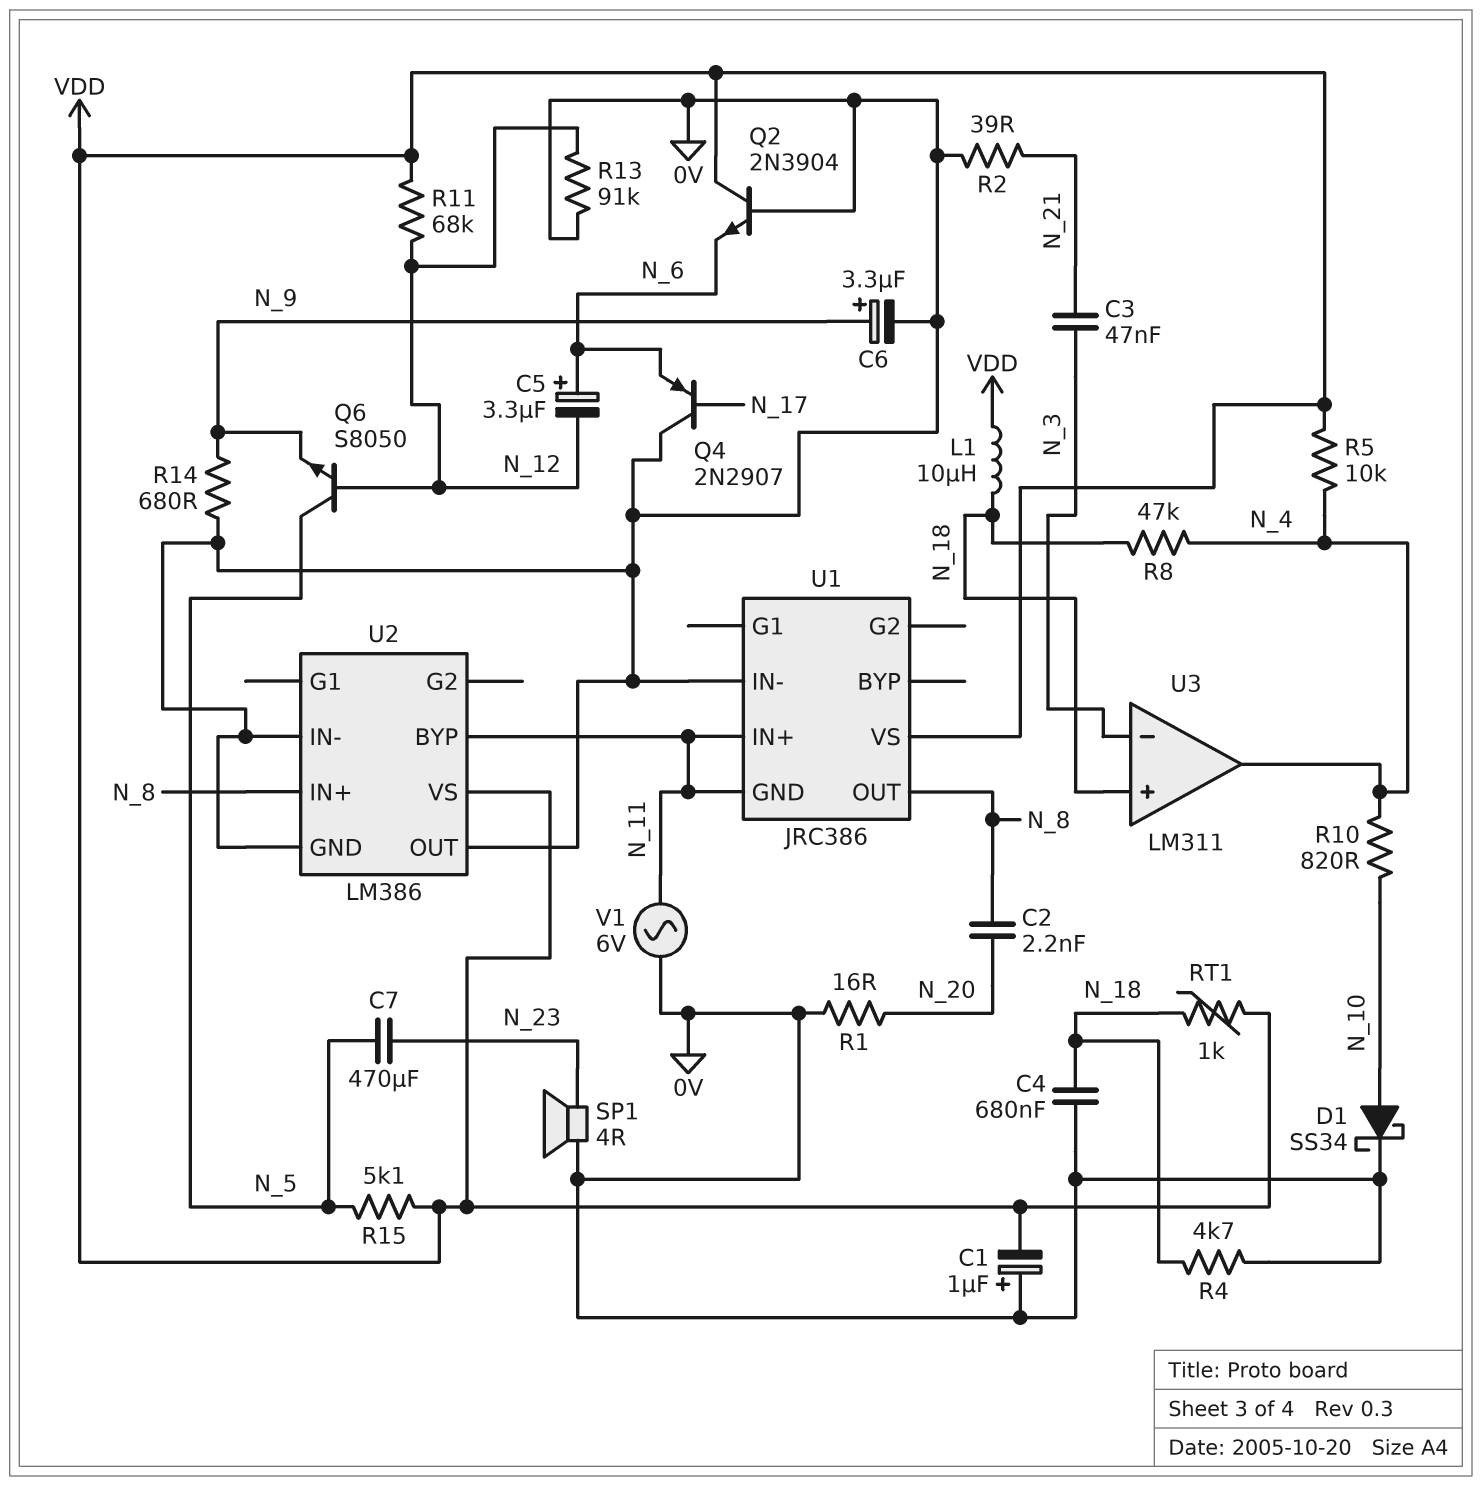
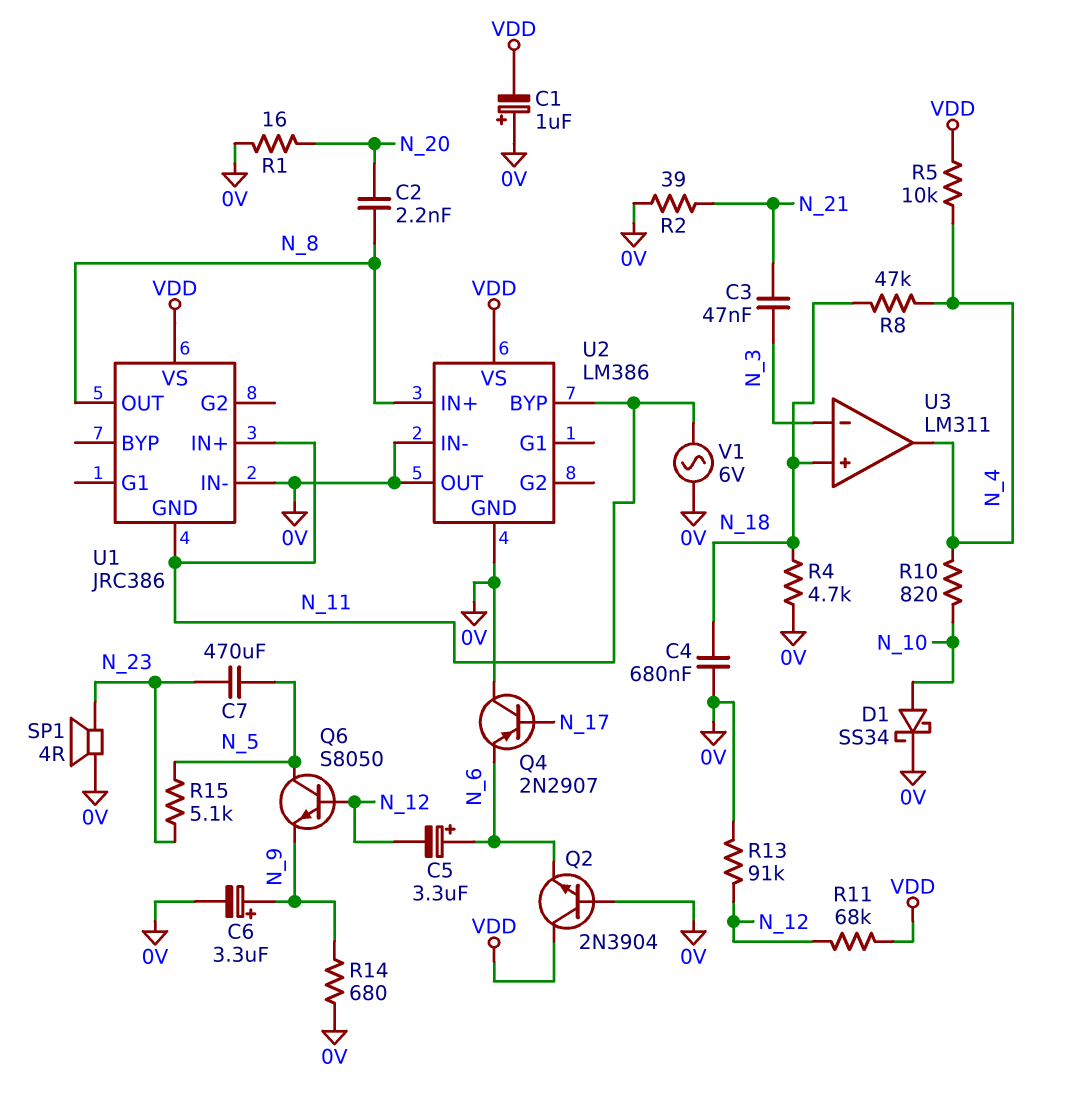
L1: 10uH (N_18, VDD) -> none
R15: 5.1k (N_5, VDD) -> 5.1k (N_5, N_23)
RT1: 1k (N_18, VDD) -> none

